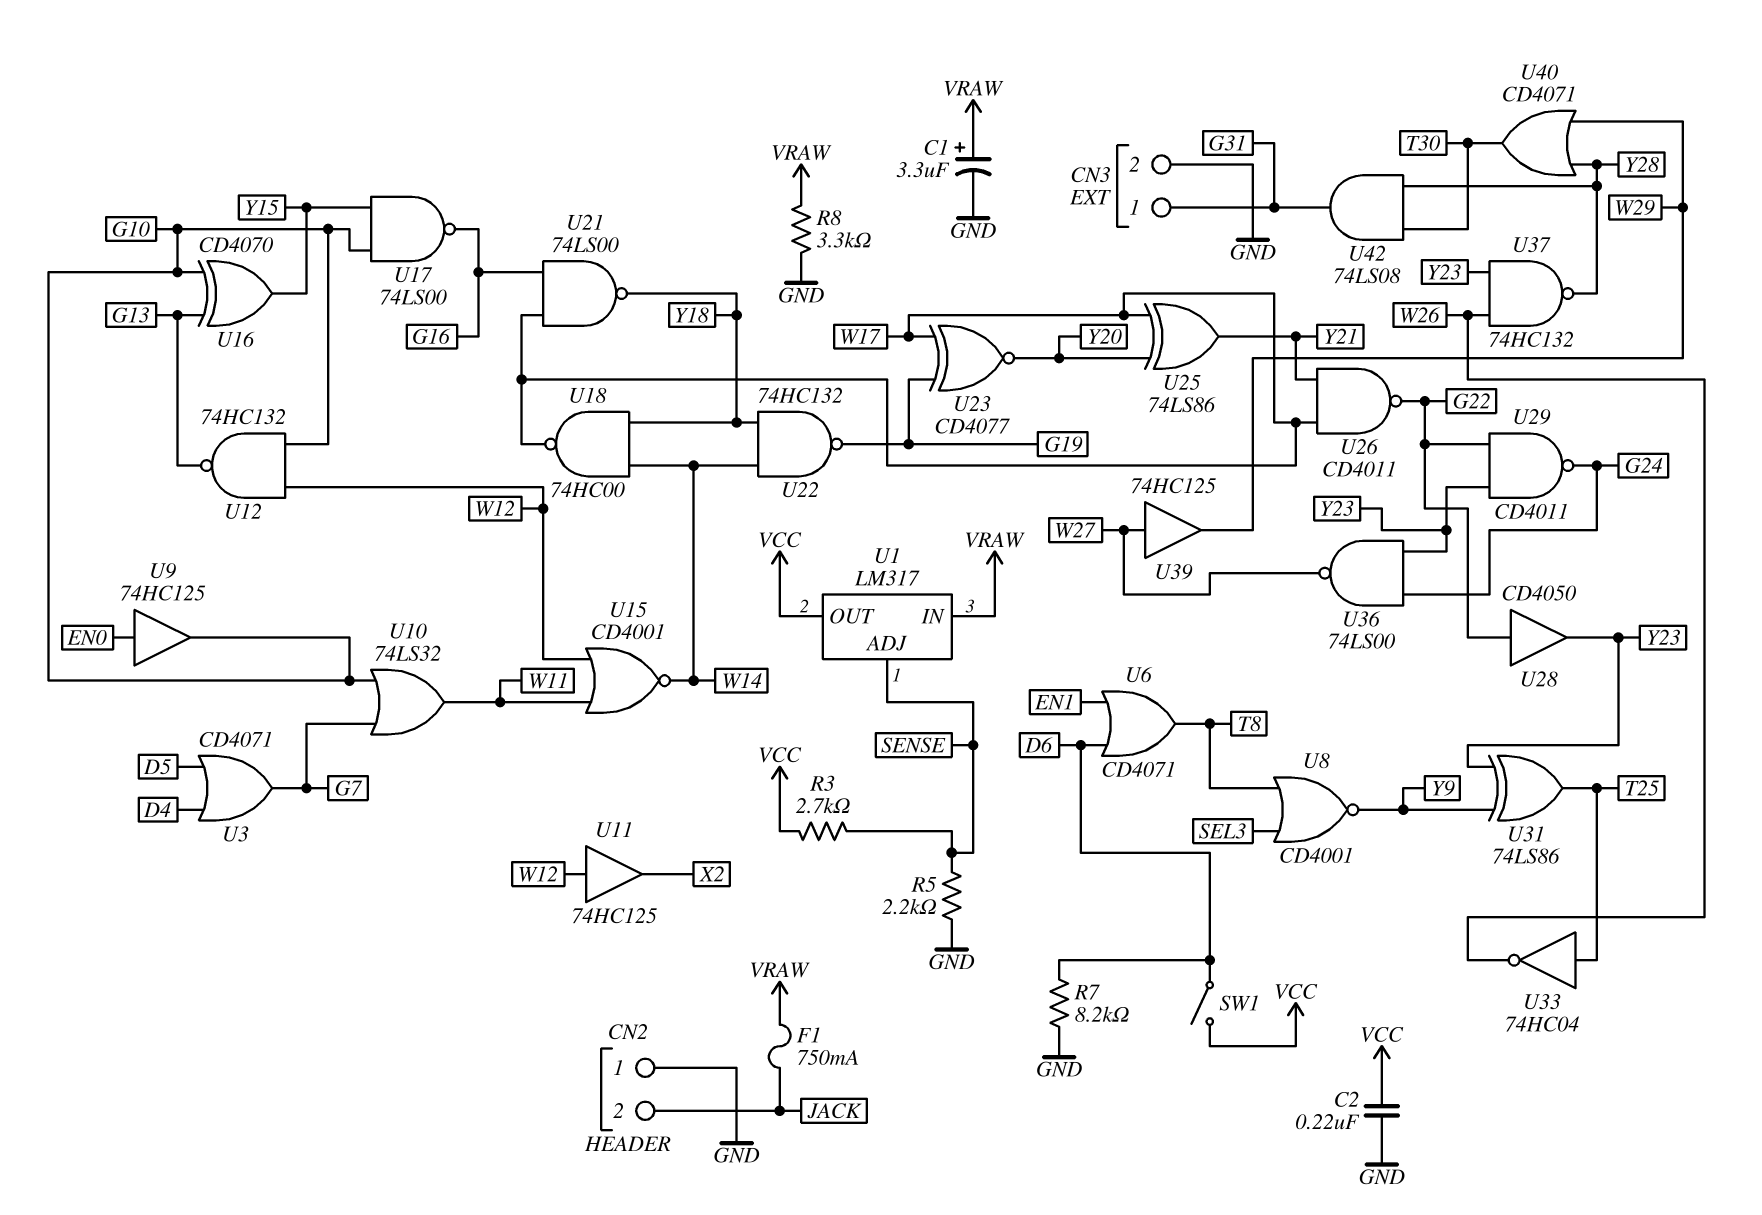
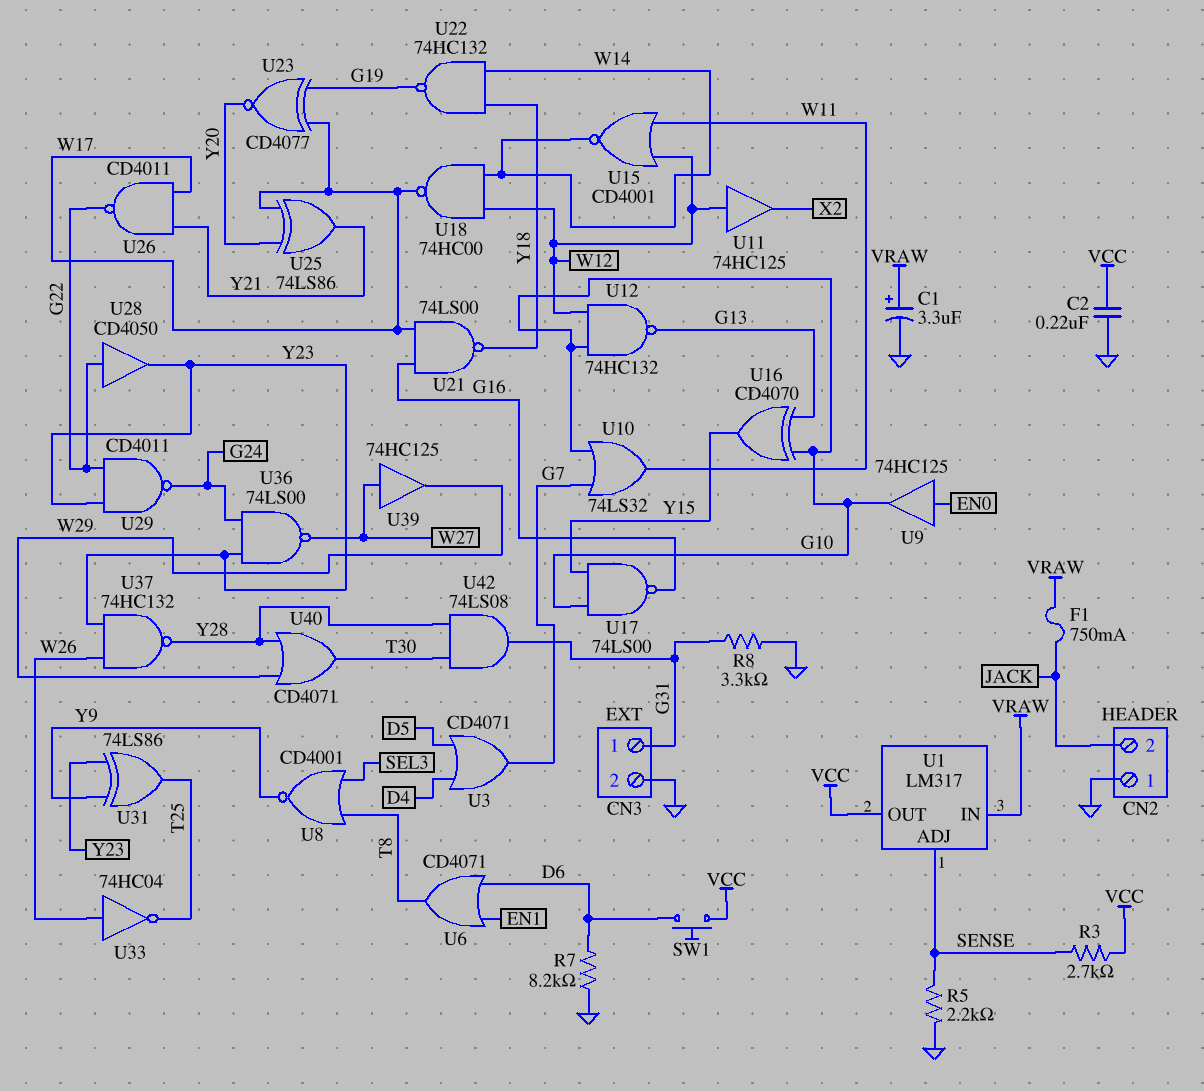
R8: 3.3k (GND, VRAW) -> 3.3k (G31, GND)
SW1: switch (D6, VCC) -> button (D6, VCC)
U18: NAND 74HC00 (in W14, in Y18, out W17) -> NAND 74HC00 (in W12, in W14, out W17)
U33: NOT 74HC04 (in T25, out W26) -> NOT 74HC04 (in W26, out T25)

